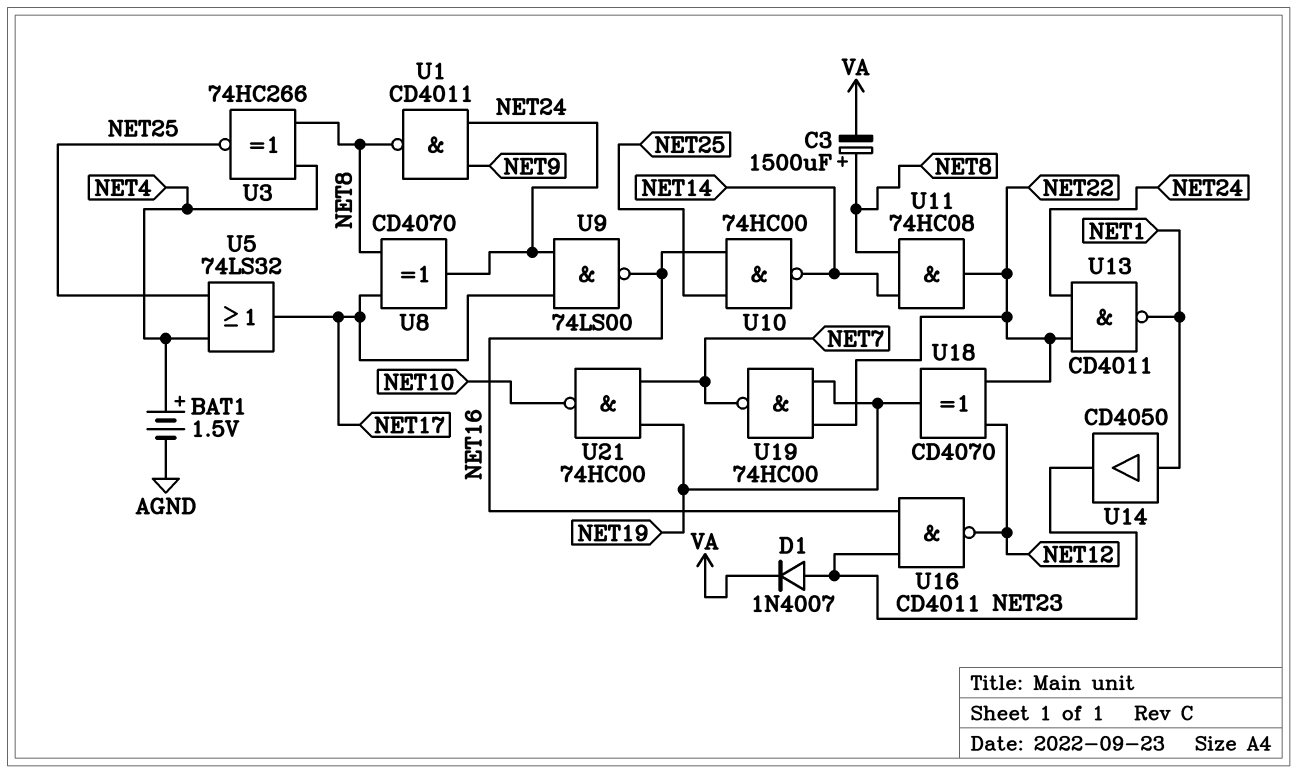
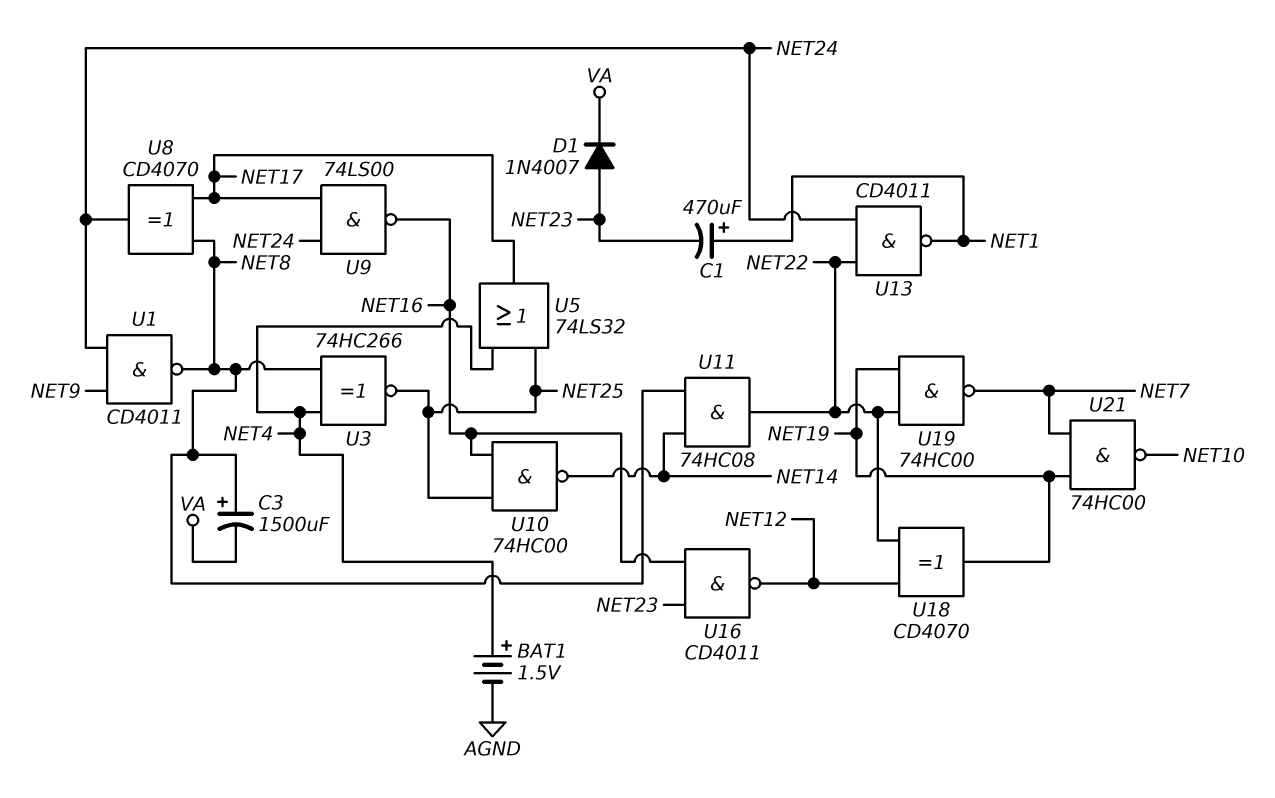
C1: none -> 470uF (plus NET1, minus NET23)
U14: buffer CD4050 (in NET1, out NET23) -> none

